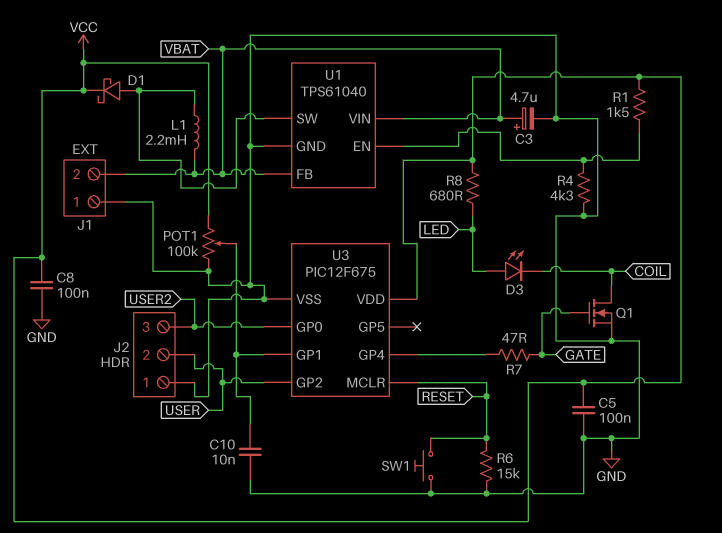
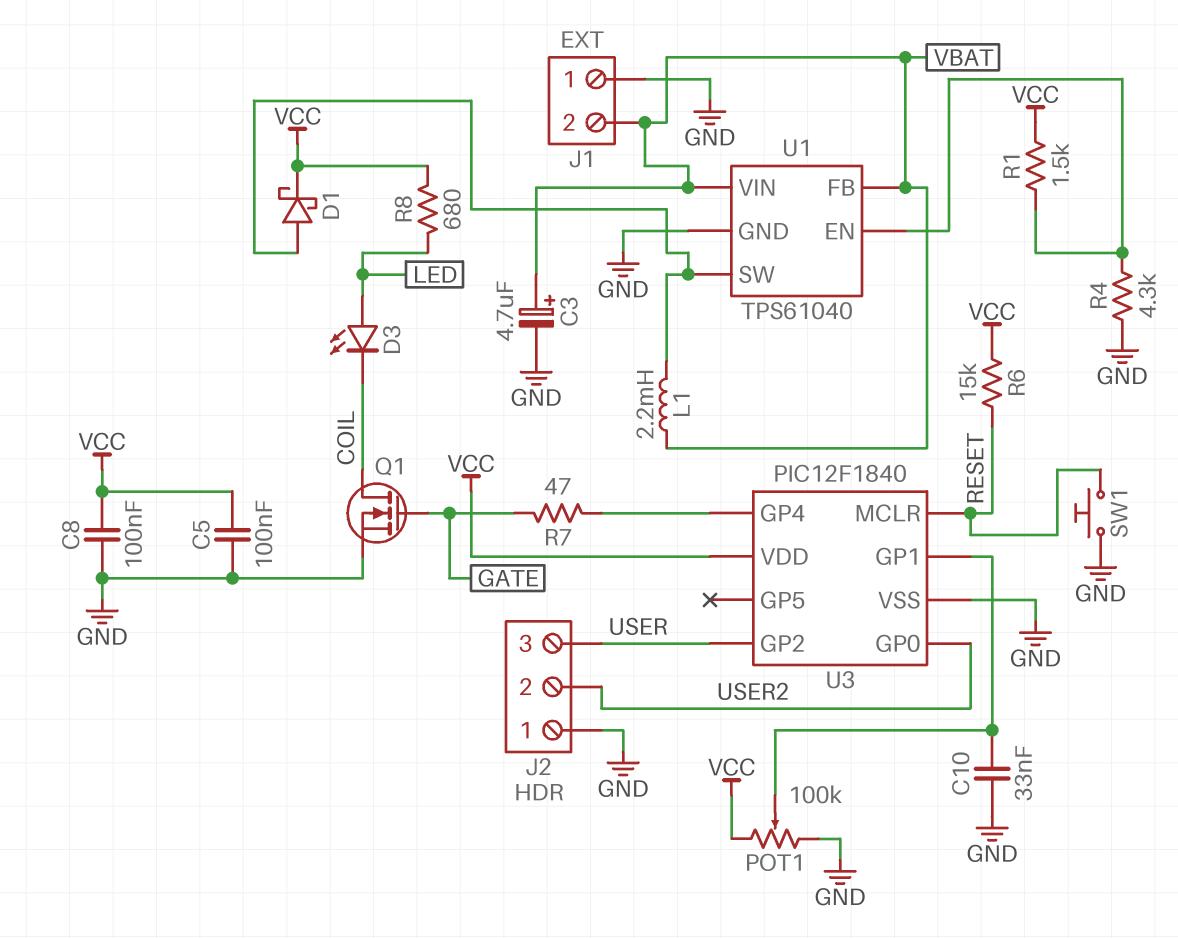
C10: 10nF (GND, U3/GP1) -> 33nF (GND, U3/GP1)
J2 pin 2: USER -> USER2
J2 pin 3: USER2 -> USER
R6: 15k (GND, RESET) -> 15k (RESET, VCC)
U3: PIC12F675 -> PIC12F1840

